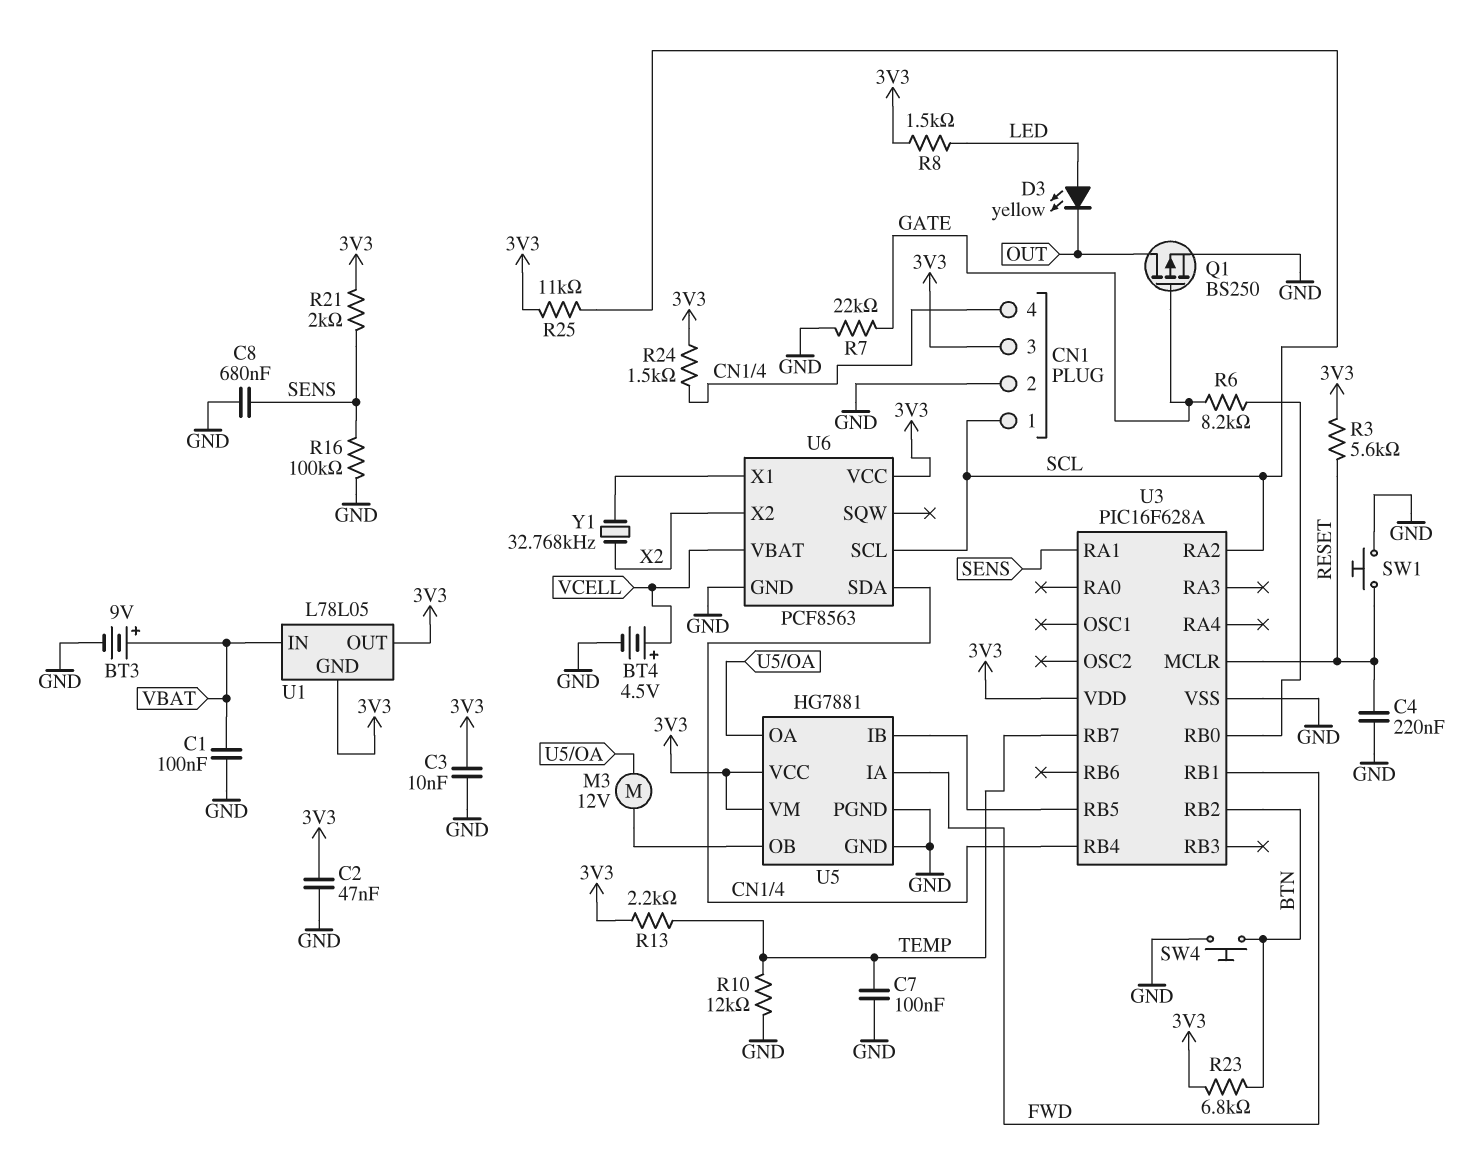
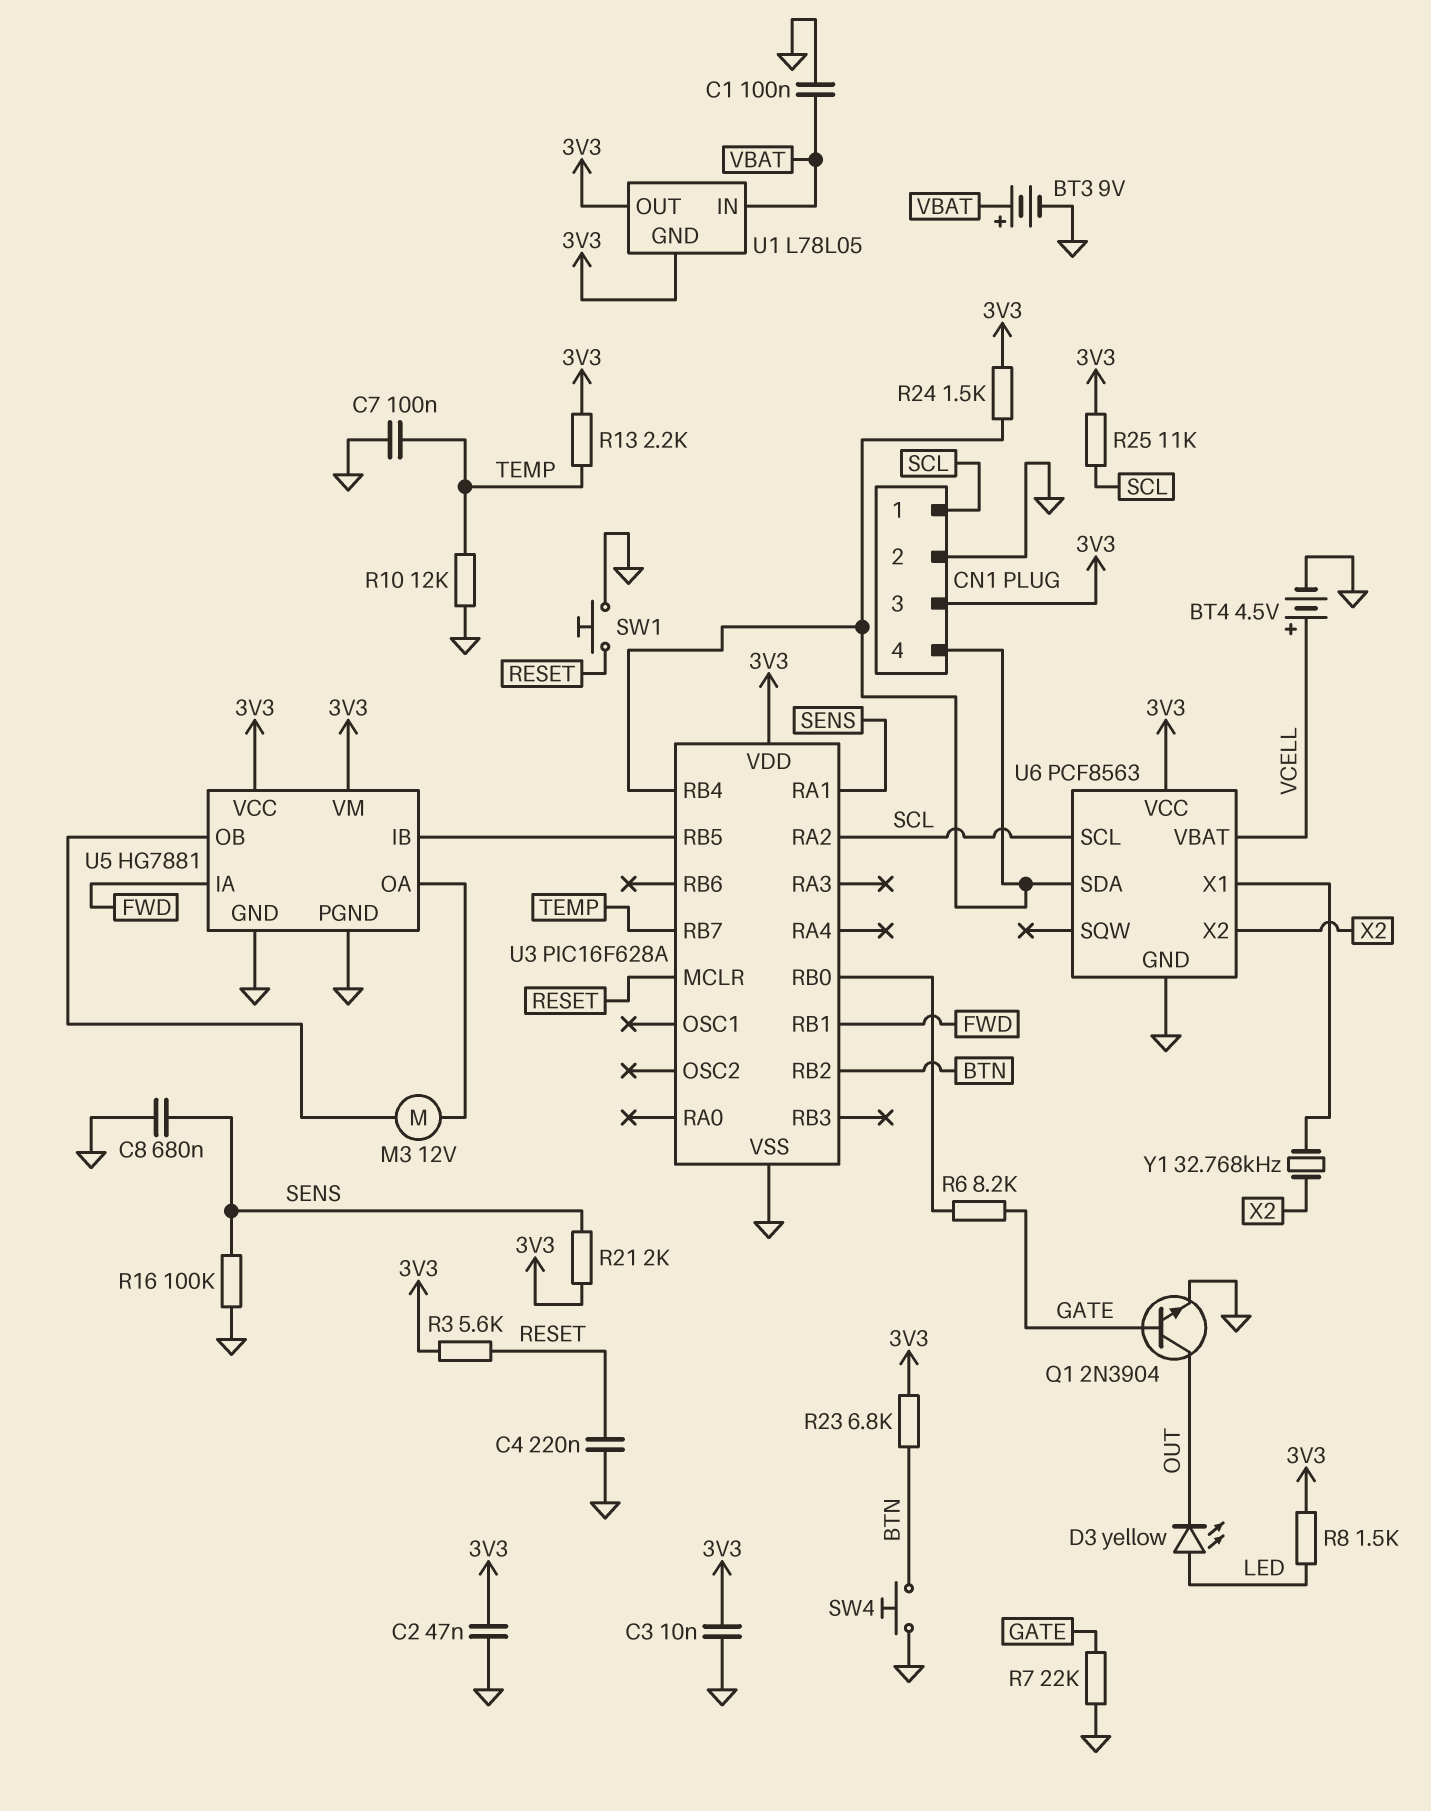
Q1: PMOS BS250 (G GATE, D OUT, S GND) -> NPN 2N3904 (B GATE, C OUT, E GND)

